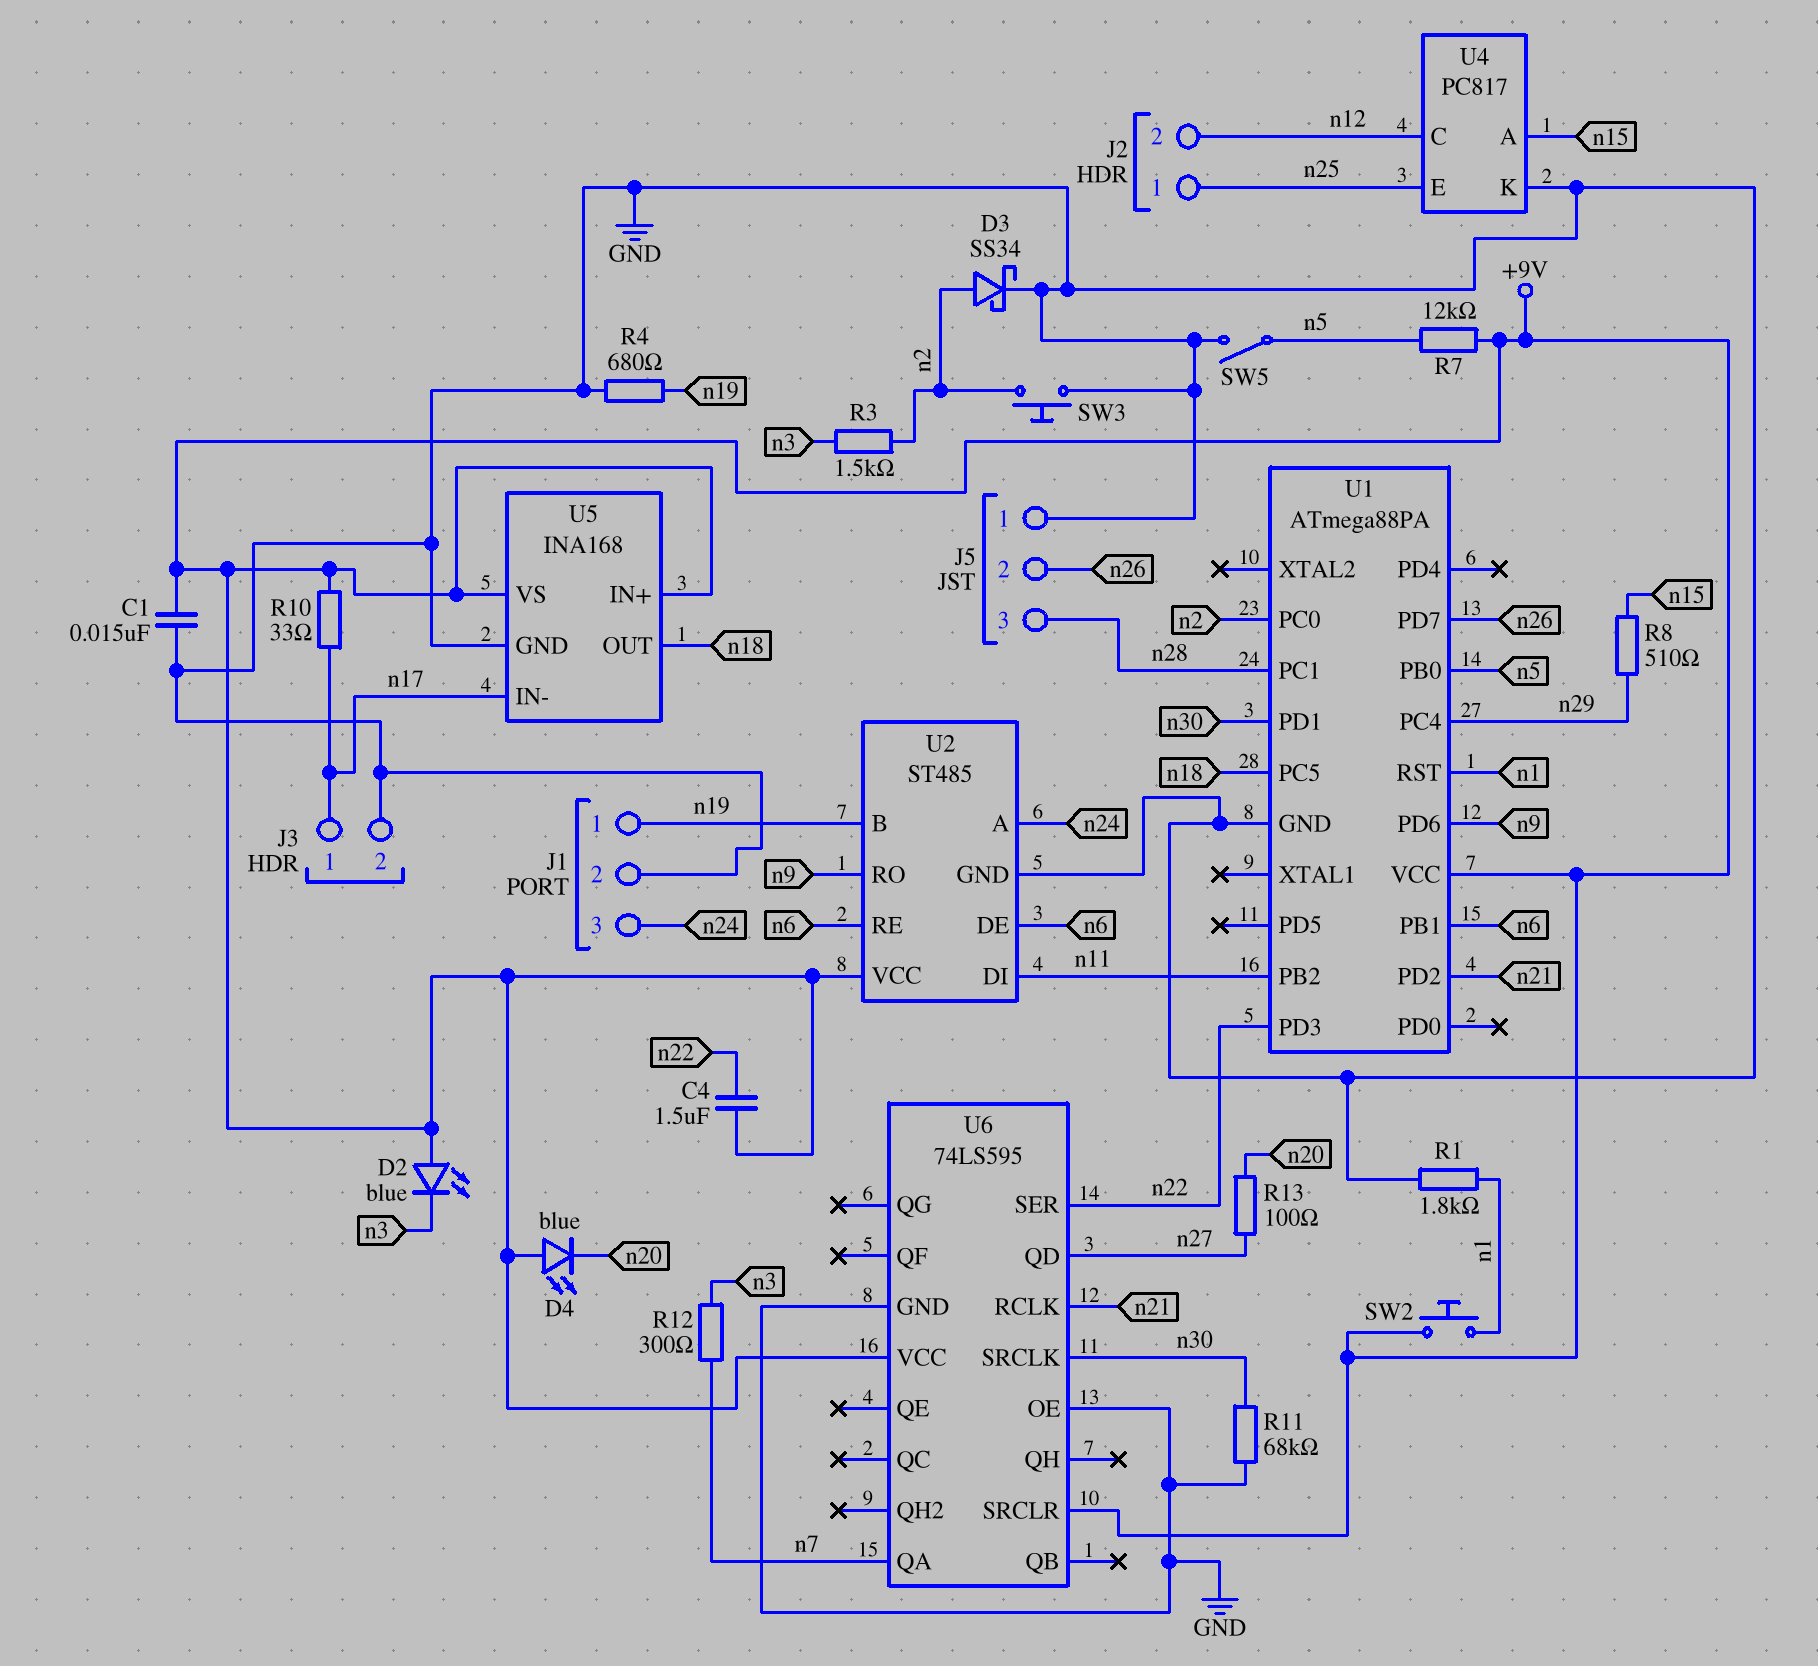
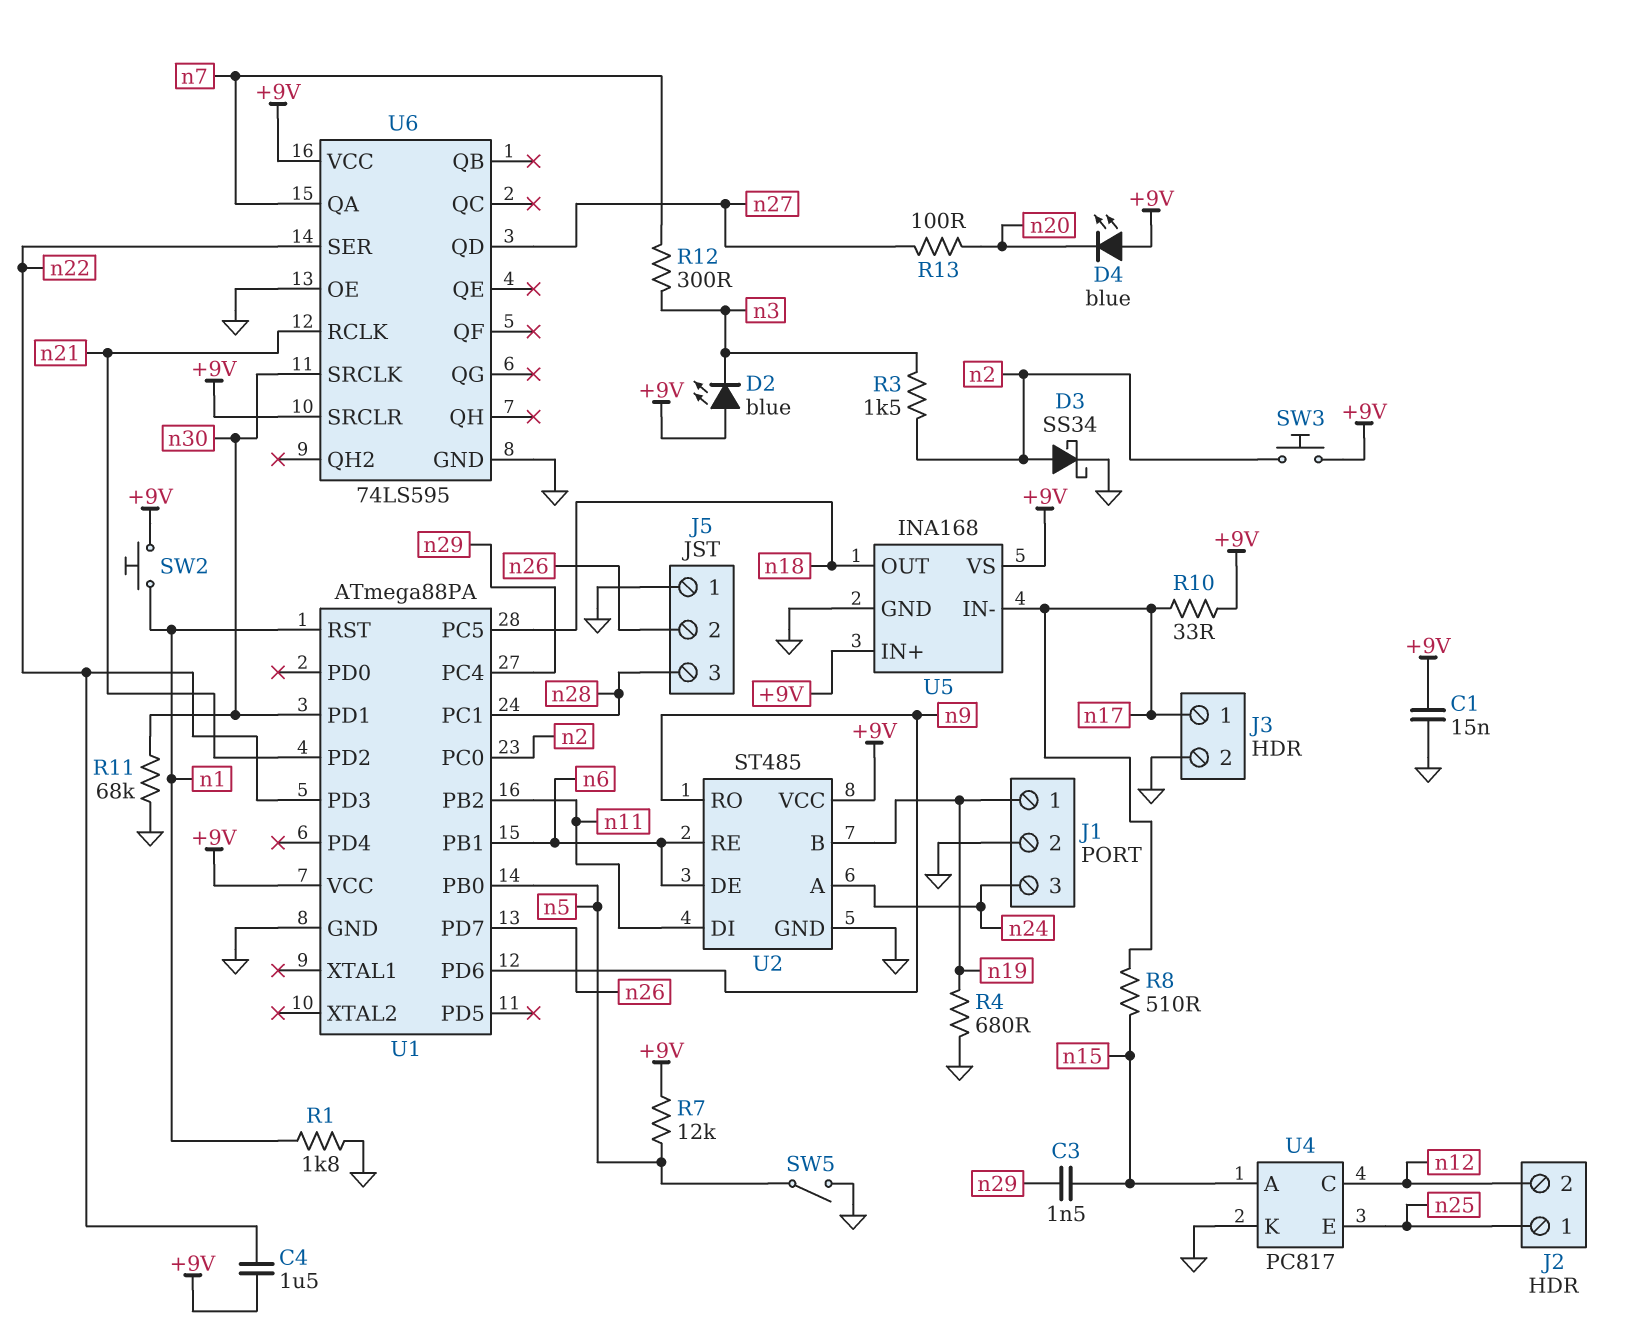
C3: none -> 1.5nF (n15, n29)
R8: 510 (n15, n29) -> 510 (n15, n17)
SW3: button (GND, n2) -> button (+9V, n2)

